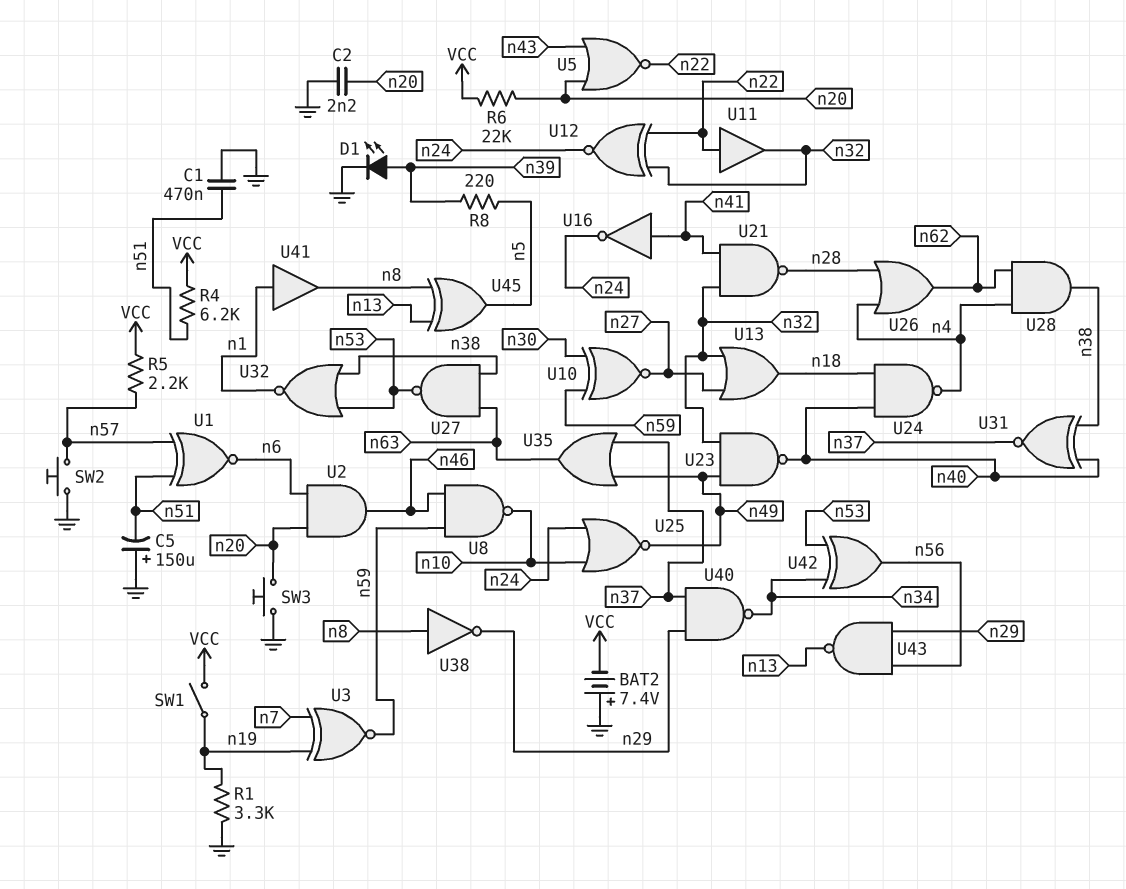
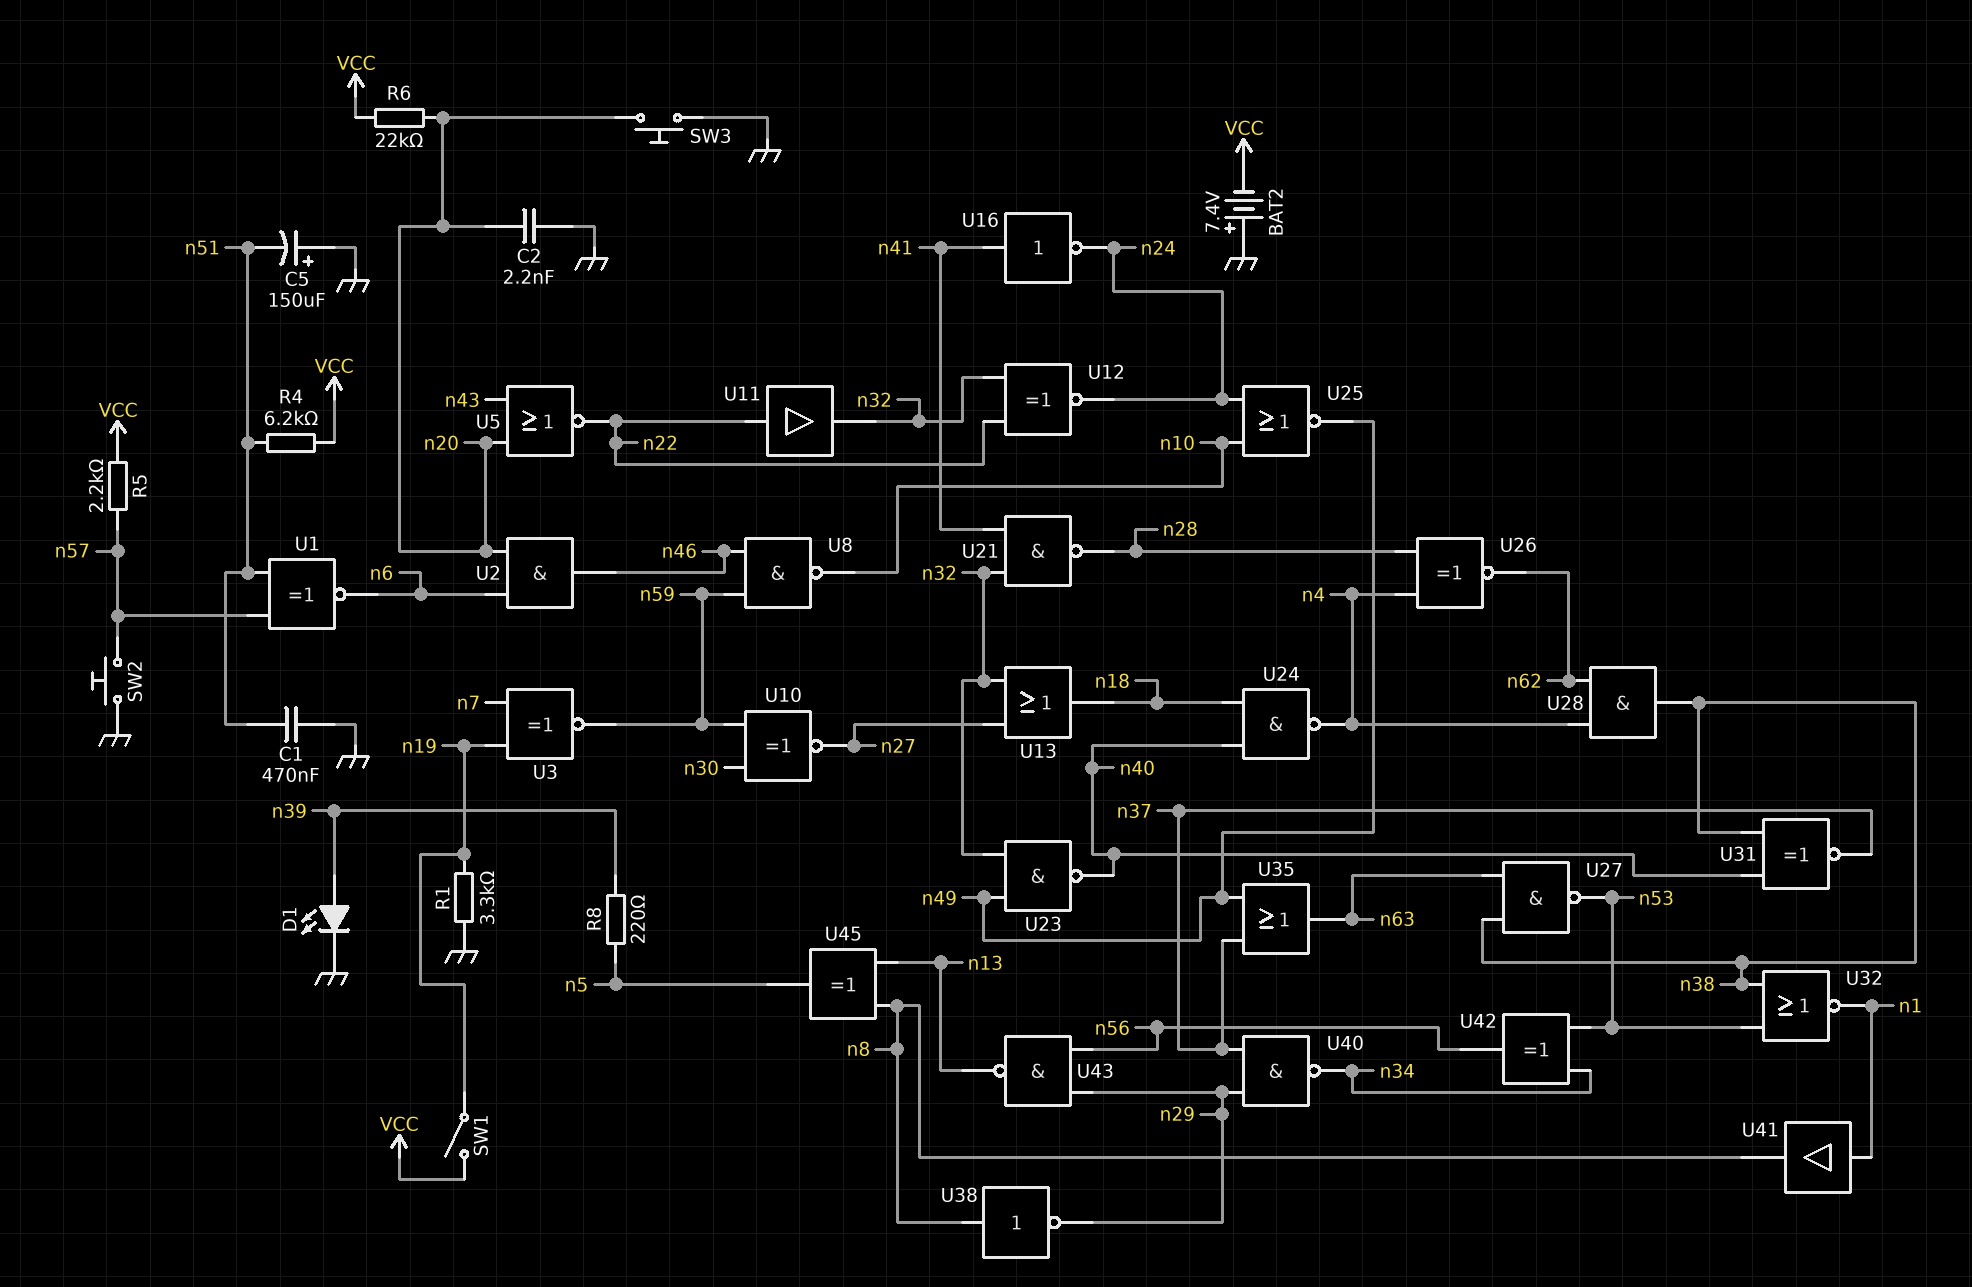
U26: OR (in n4, in n28, out n62) -> XNOR (in n4, in n28, out n62)

